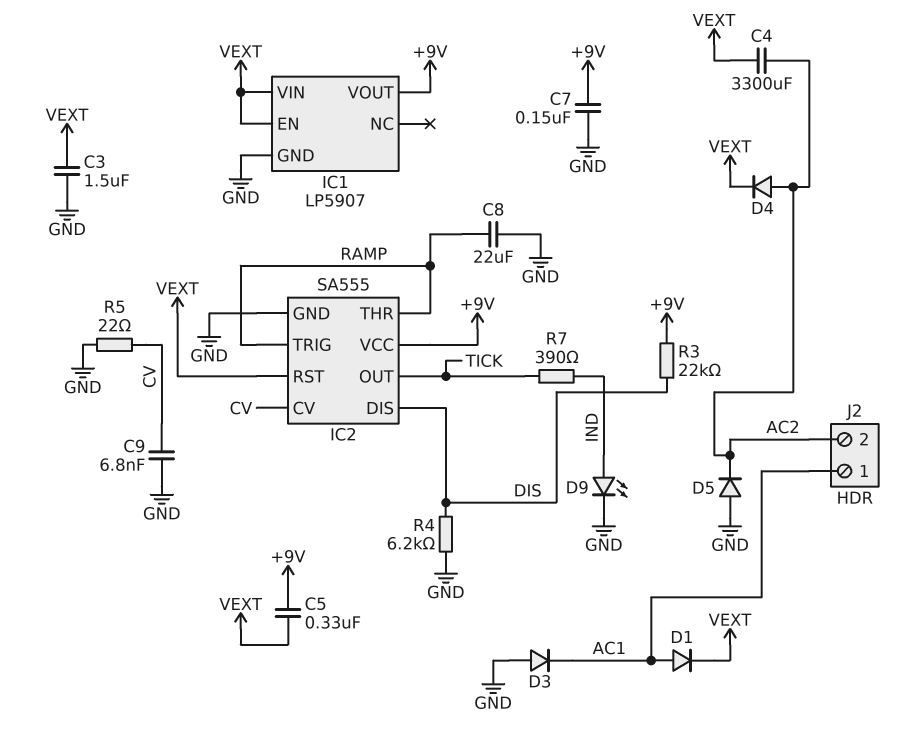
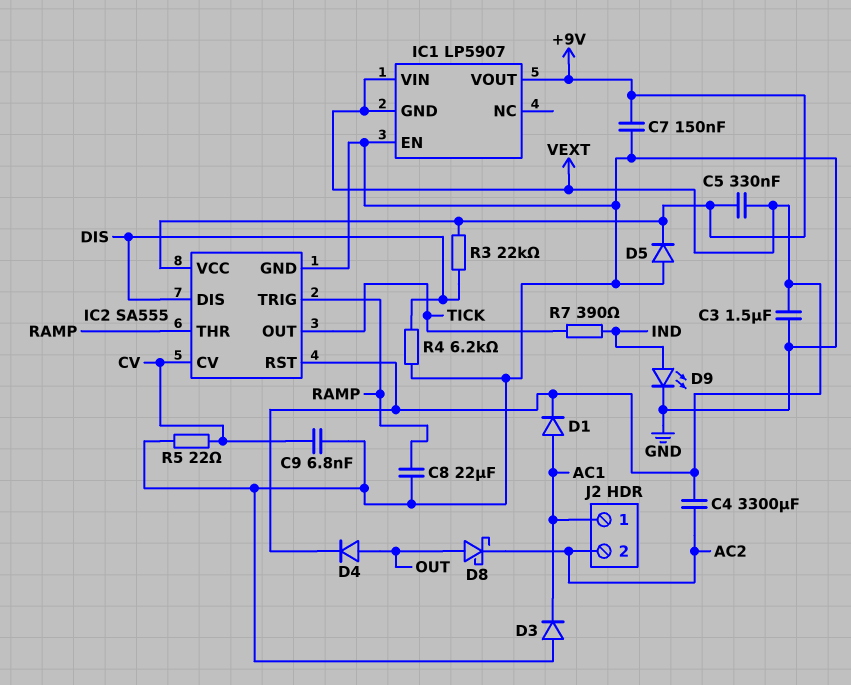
D4: diode (A AC2, K VEXT) -> diode (A OUT, K VEXT)
D5: diode (A GND, K AC2) -> diode (A GND, K +9V)
D8: none -> schottky (A OUT, K AC2)
IC1 pin EN: VEXT -> GND
IC1 pin GND: GND -> VEXT

